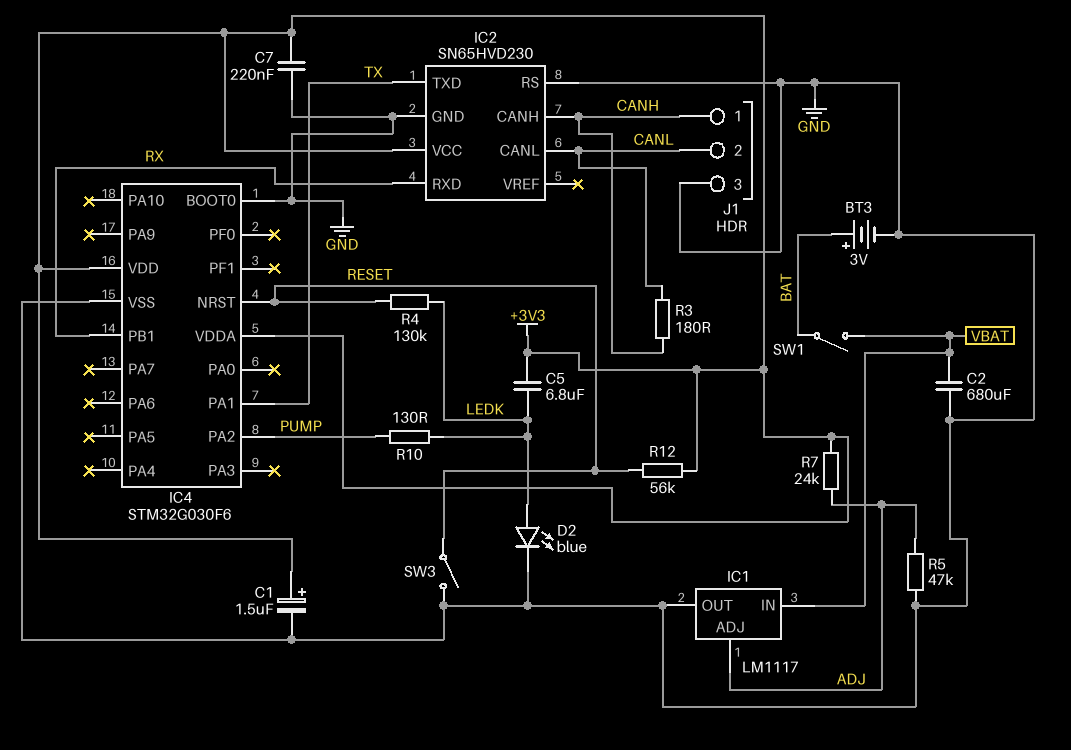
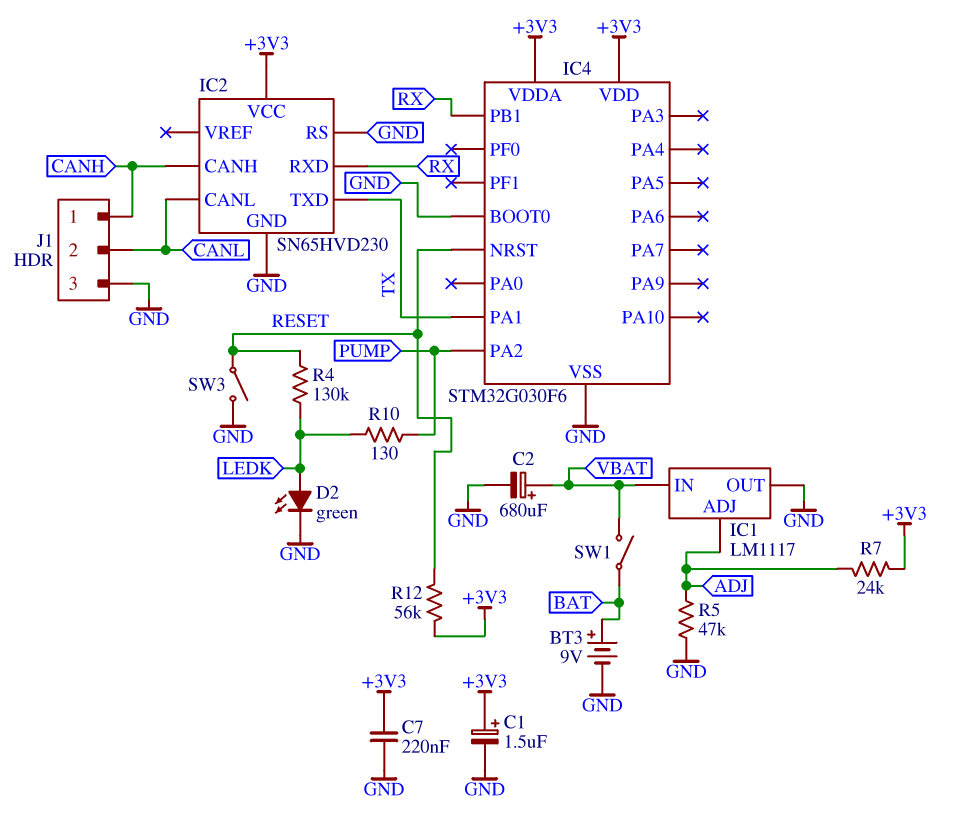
BT3: 3V (plus BAT, minus GND) -> 9V (plus BAT, minus GND)
C2: 680uF (GND, VBAT) -> 680uF (plus VBAT, minus GND)
C5: 6.8uF (+3V3, LEDK) -> none
D2: LED blue (A LEDK, K GND) -> LED green (A LEDK, K GND)
R3: 180 (CANH, CANL) -> none

